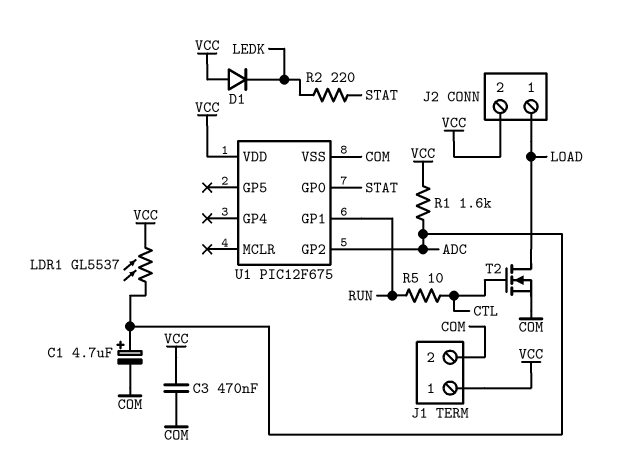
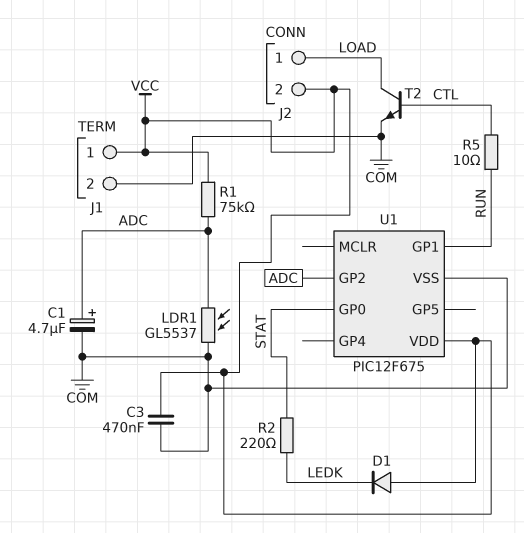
LDR1: GL5537 (ADC, VCC) -> GL5537 (ADC, COM)
R1: 1.6k (ADC, VCC) -> 75k (ADC, VCC)
T2: NMOS (G CTL, D LOAD, S COM) -> NPN (B CTL, C LOAD, E COM)

